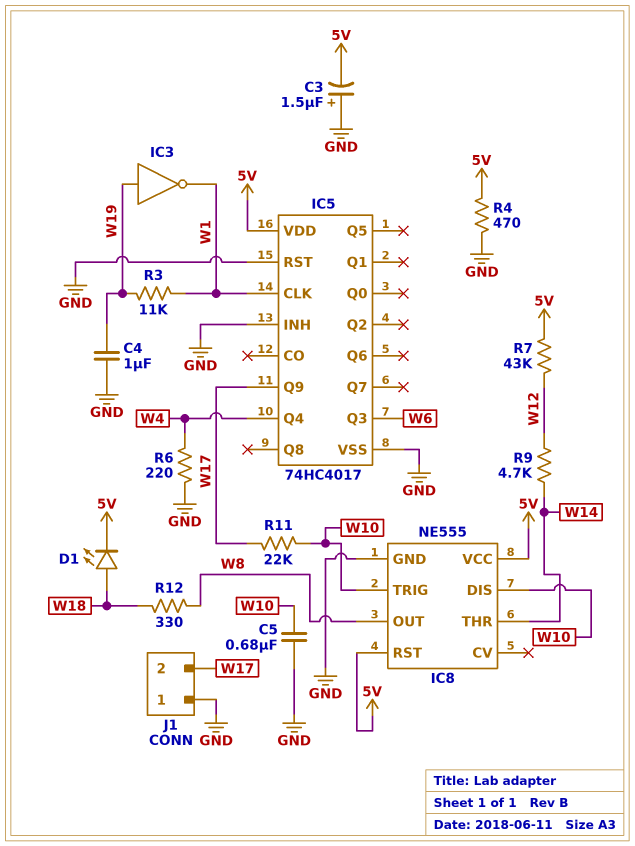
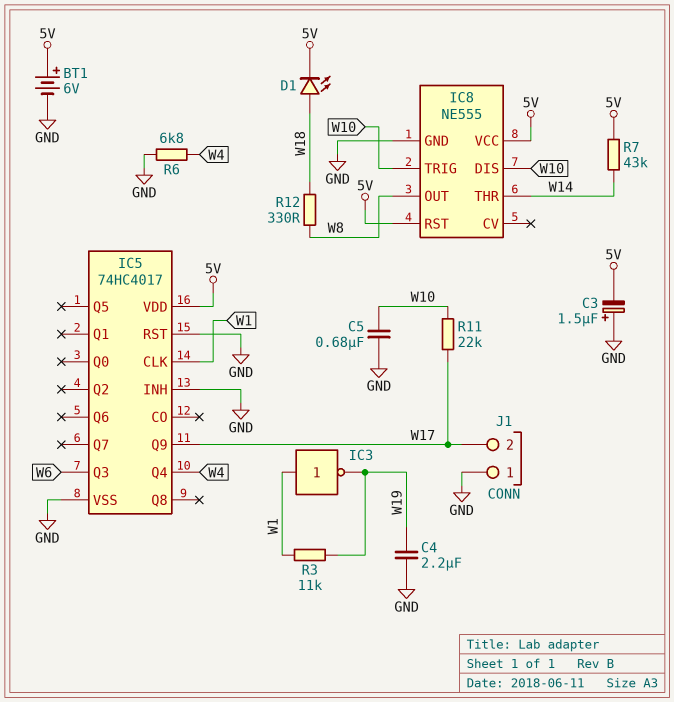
BT1: none -> 6V (plus 5V, minus GND)
C4: 1uF (GND, W19) -> 2.2uF (GND, W19)
IC3: NOT (in W19, out W1) -> NOT (in W1, out W19)
R4: 470 (5V, GND) -> none
R6: 220 (GND, W4) -> 6.8k (GND, W4)
R7: 43k (5V, W12) -> 43k (5V, W14)
R9: 4.7k (W12, W14) -> none

